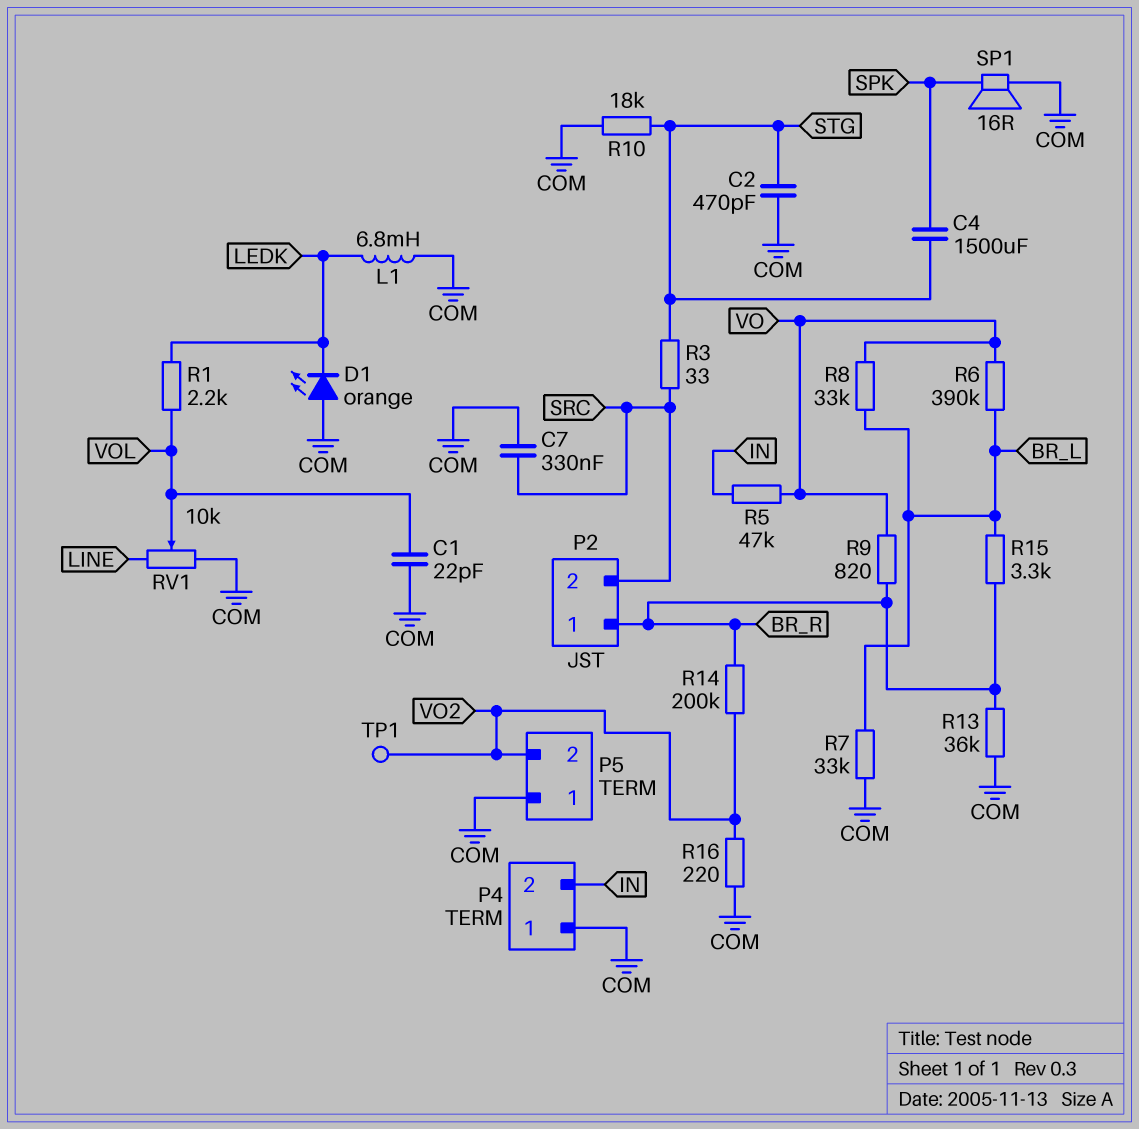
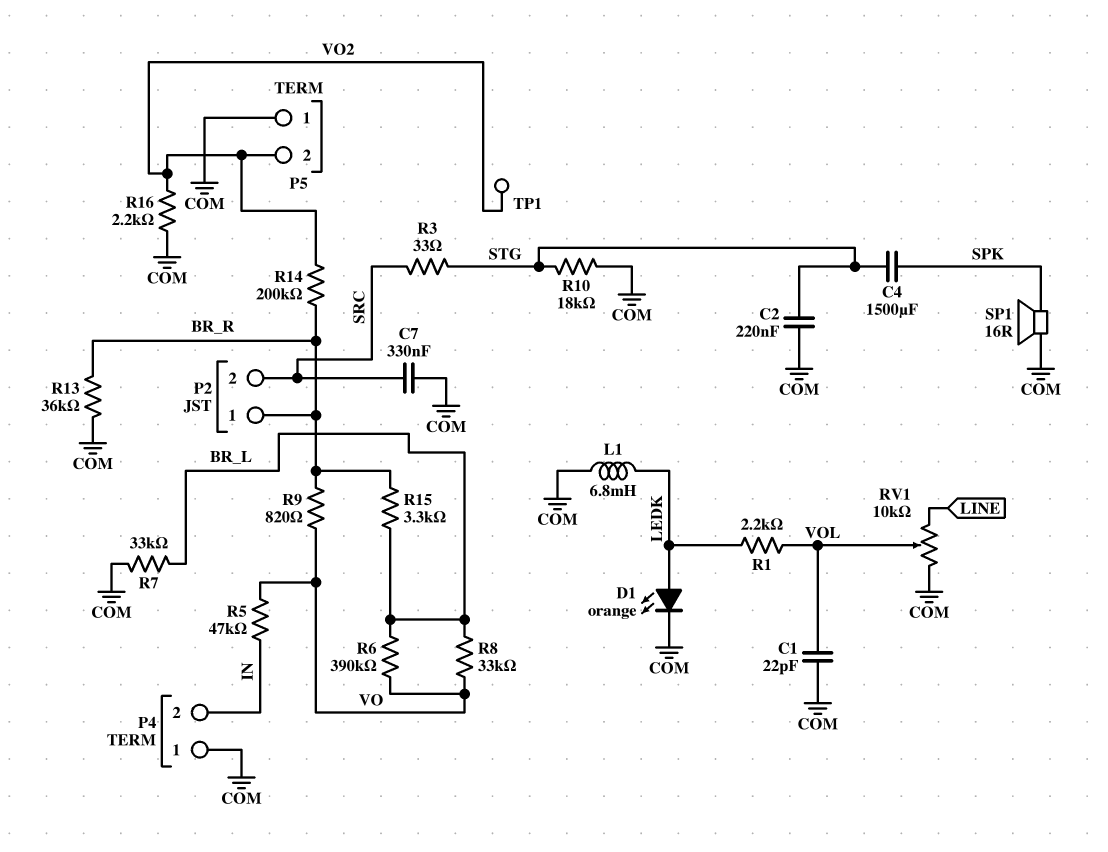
C2: 470pF (COM, STG) -> 220nF (COM, STG)
D1: LED orange (A COM, K LEDK) -> LED orange (A LEDK, K COM)
R16: 220 (COM, VO2) -> 2.2k (COM, VO2)

